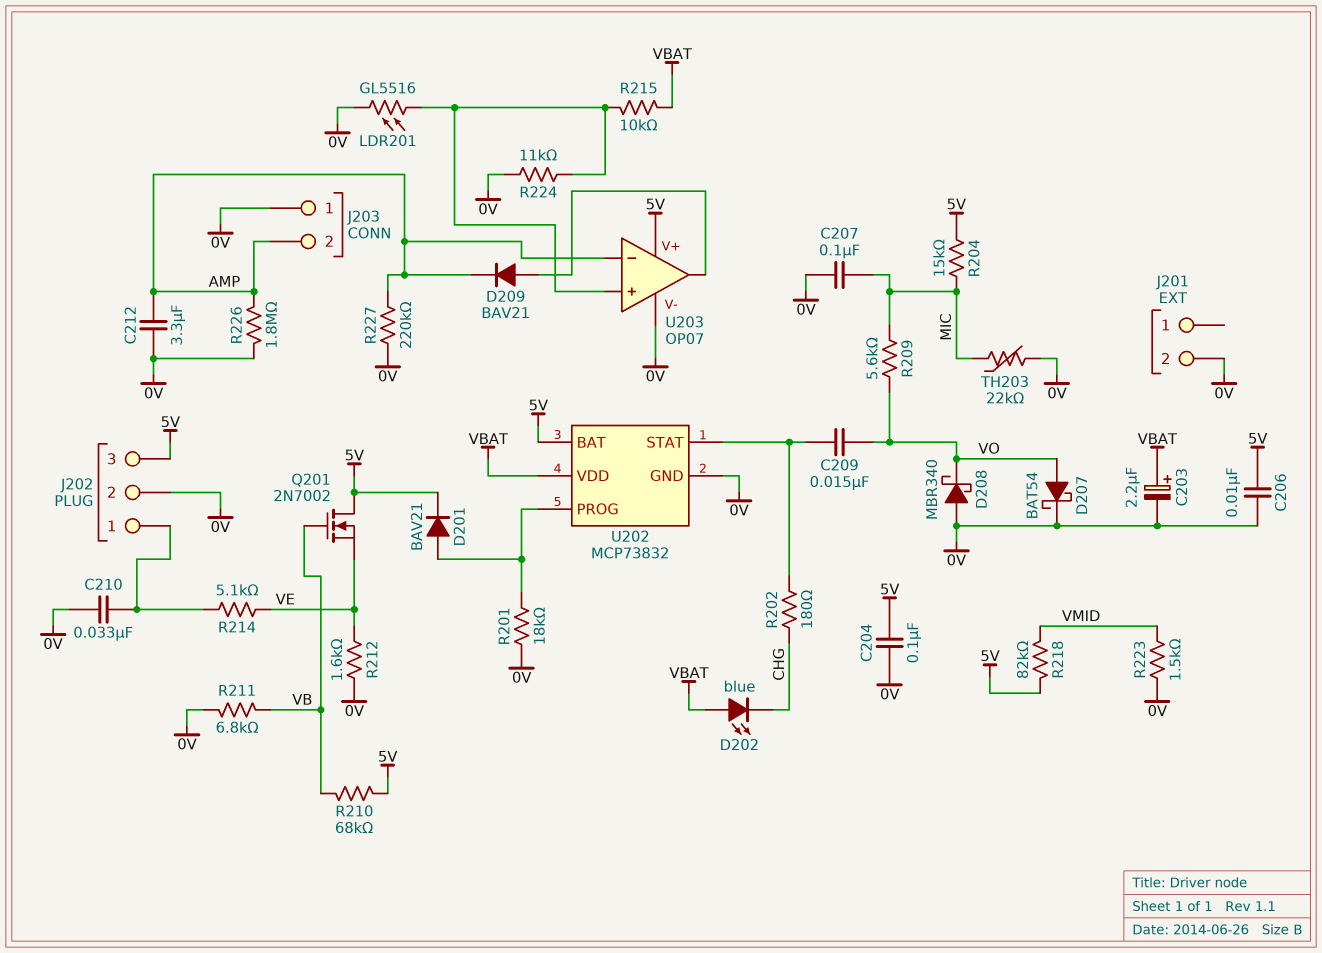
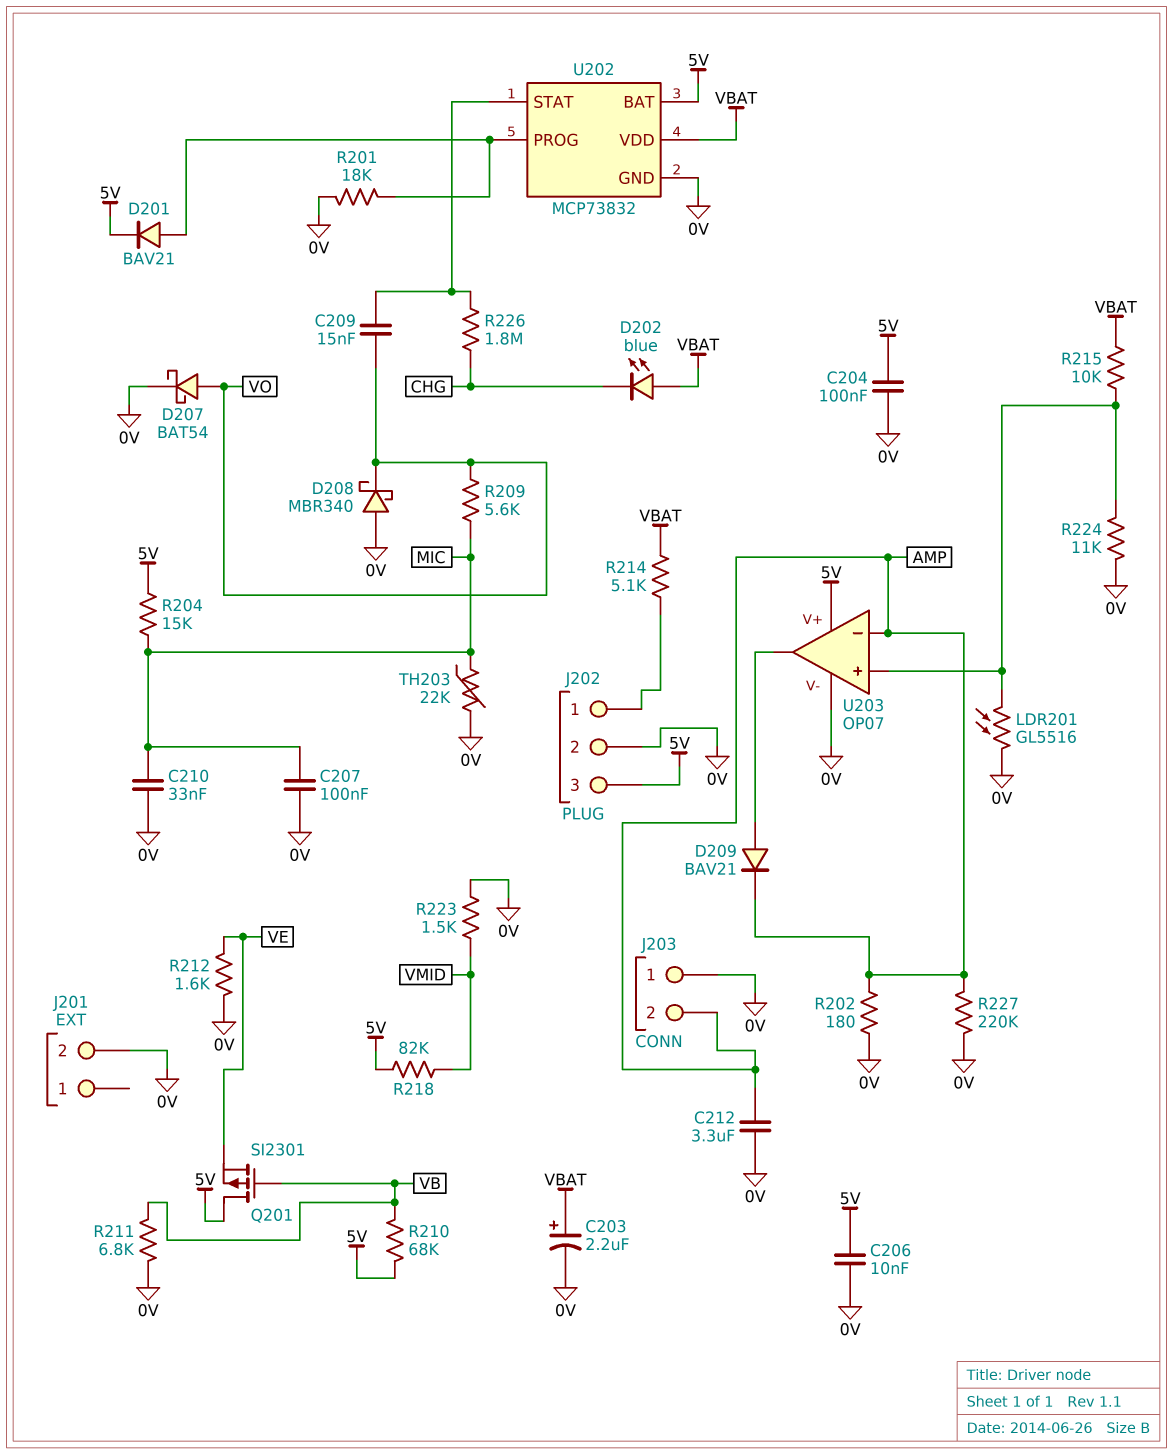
C210: 33nF (0V, J202/1) -> 33nF (0V, MIC)
Q201: NMOS 2N7002 (G VB, D 5V, S VE) -> PMOS SI2301 (G VB, D 5V, S VE)
R202: 180 (CHG, U202/STAT) -> 180 (0V, AMP)
R214: 5.1k (J202/1, VE) -> 5.1k (J202/1, VBAT)
R226: 1.8M (0V, AMP) -> 1.8M (CHG, U202/STAT)

